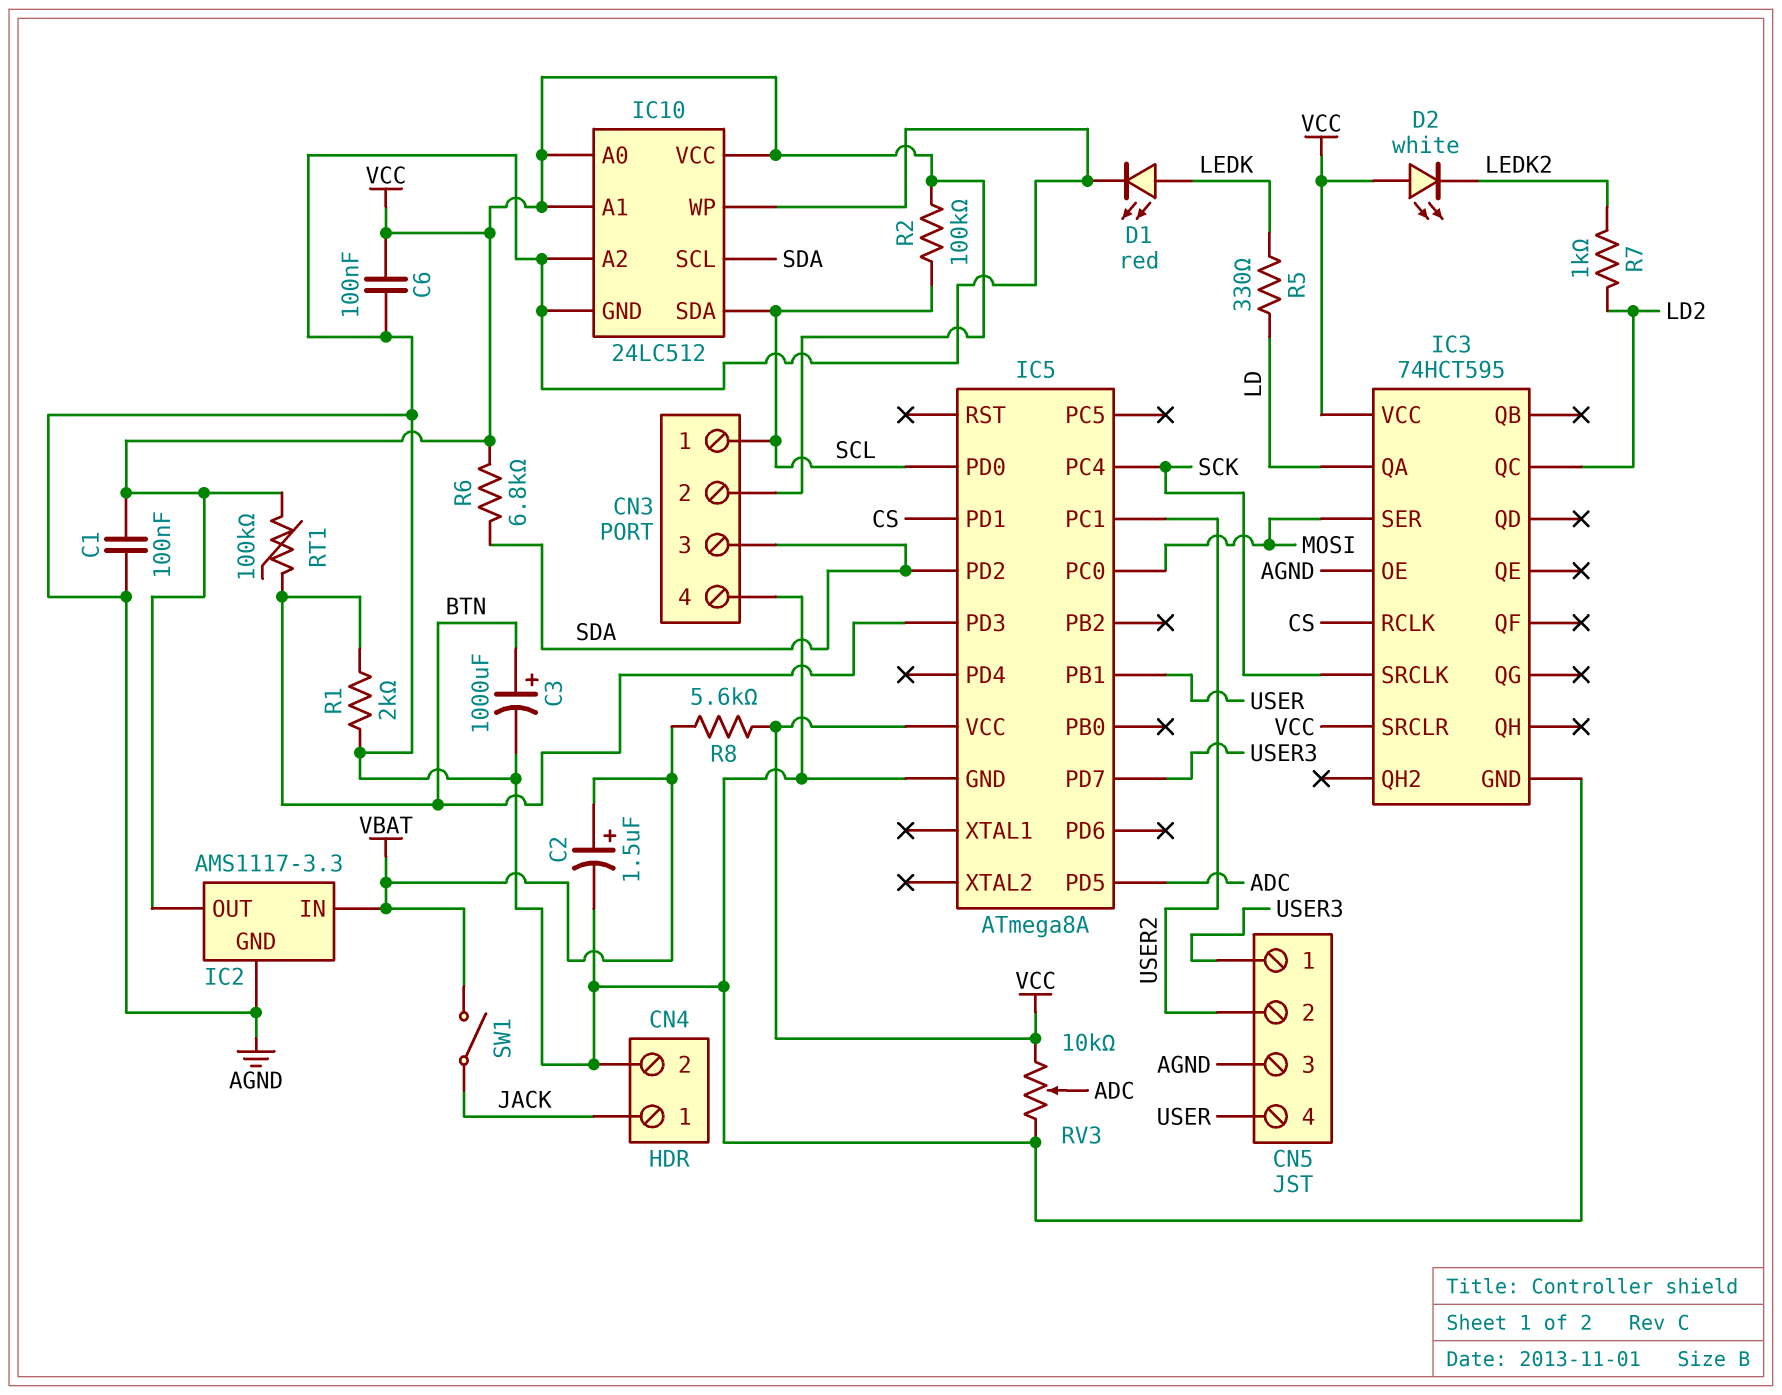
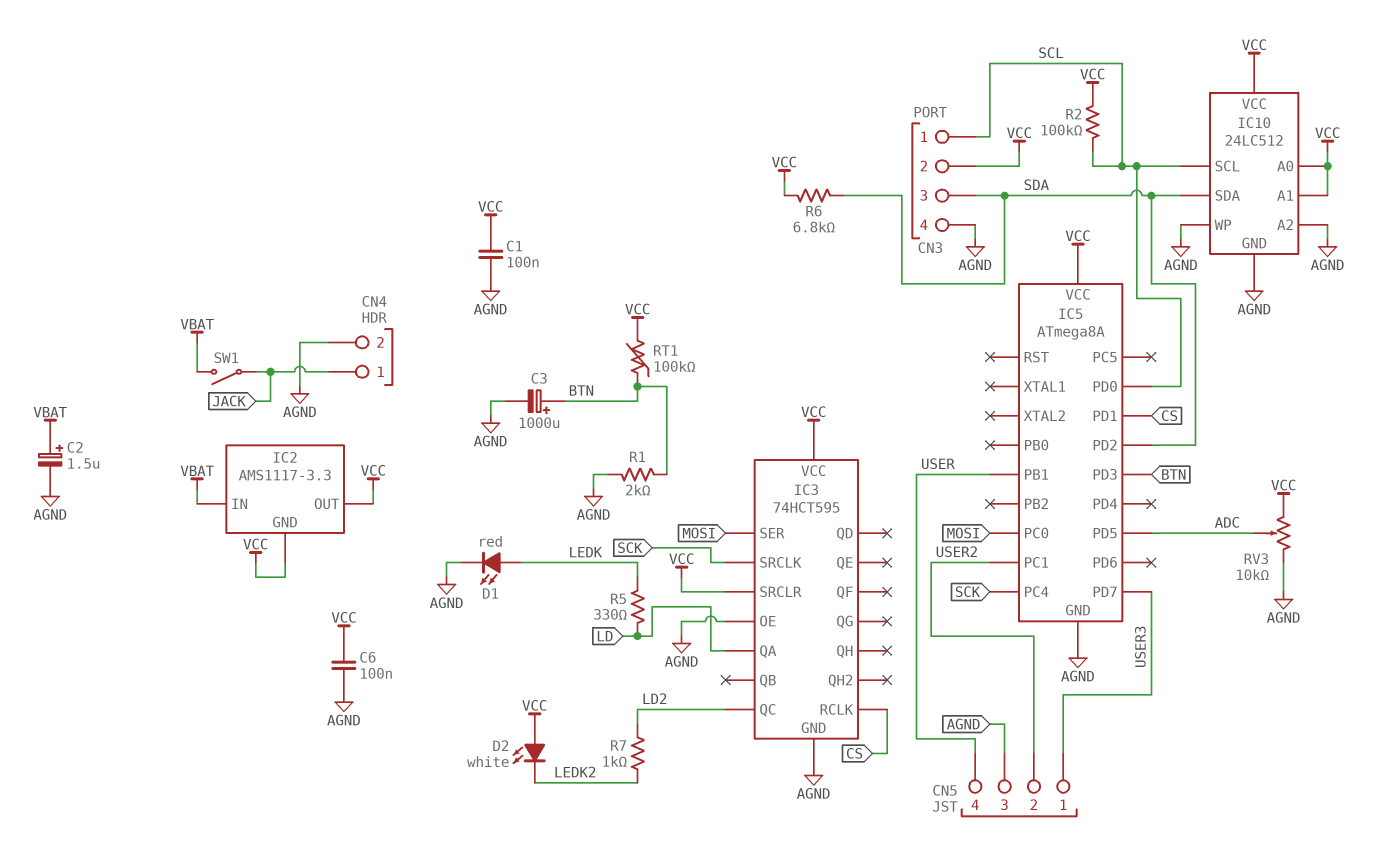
IC2 pin GND: AGND -> VCC
IC10 pin SCL: SDA -> SCL
IC10 pin SDA: SCL -> SDA
R8: 5.6k (VBAT, VCC) -> none

